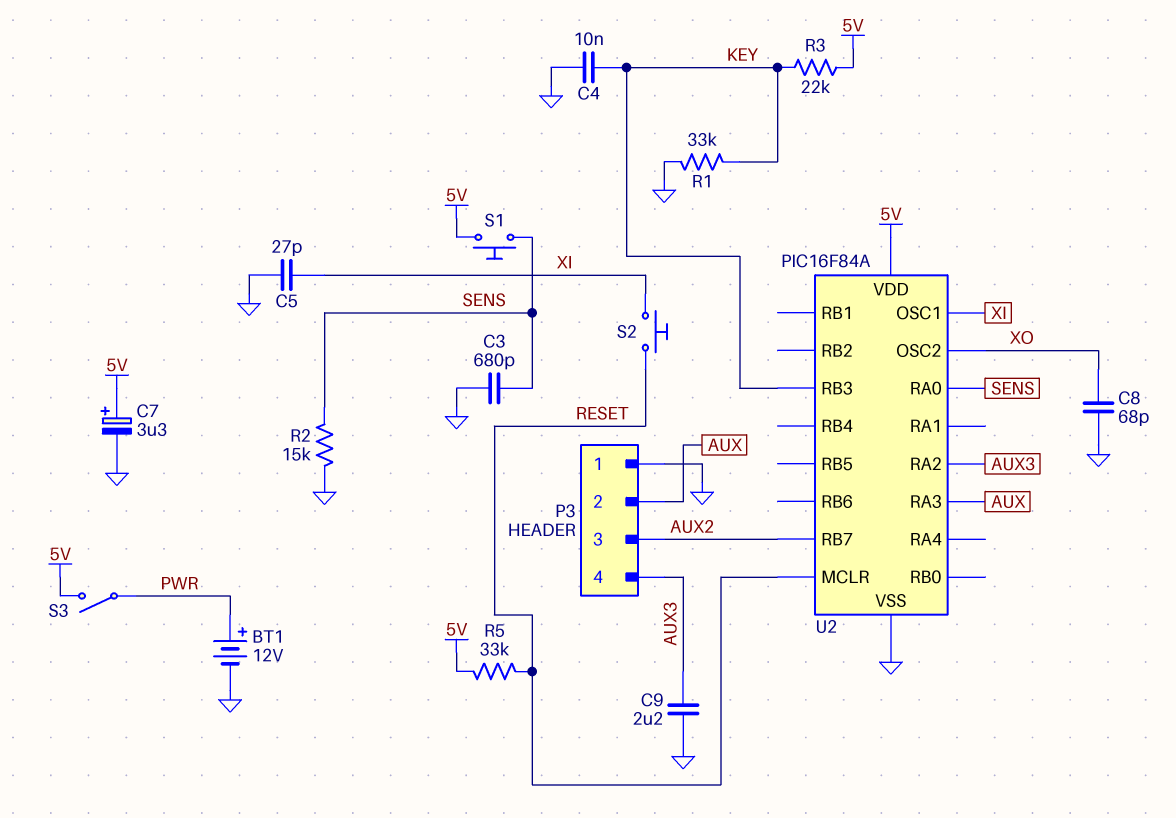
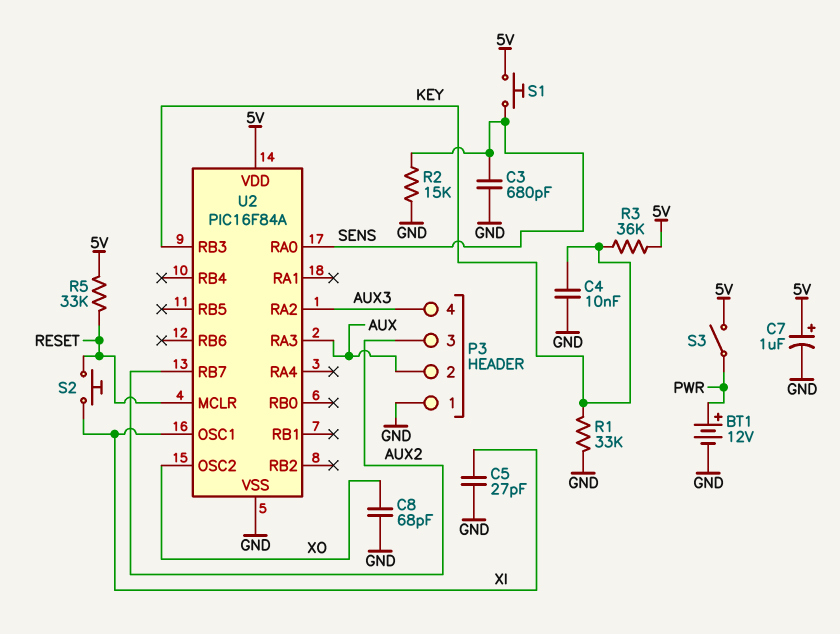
C7: 3.3uF (plus 5V, minus GND) -> 1uF (plus 5V, minus GND)
C9: 2.2uF (AUX3, GND) -> none
R3: 22k (5V, KEY) -> 36k (5V, KEY)

